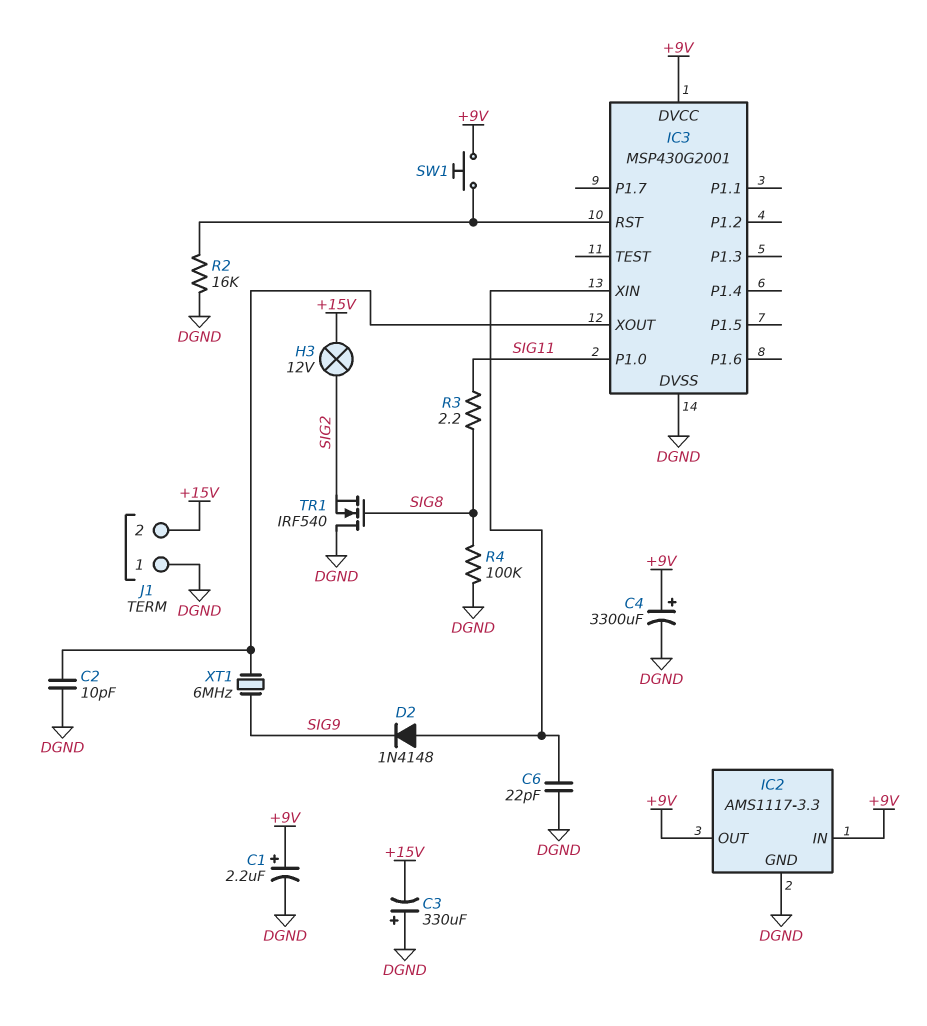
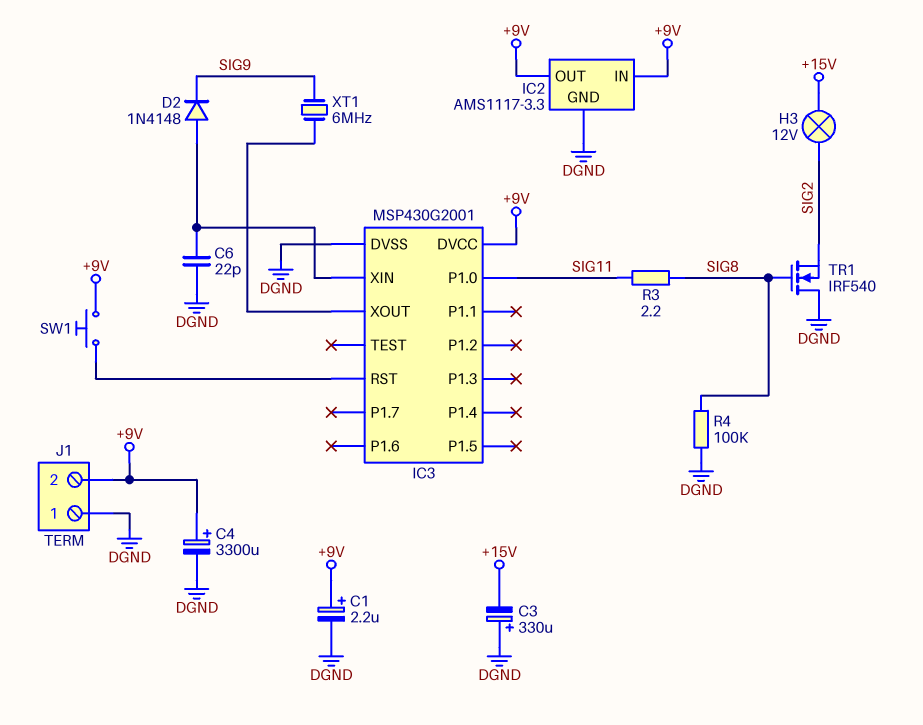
C2: 10pF (DGND, IC3/XOUT) -> none
J1 pin 2: +15V -> +9V
R2: 16k (DGND, IC3/RST) -> none

